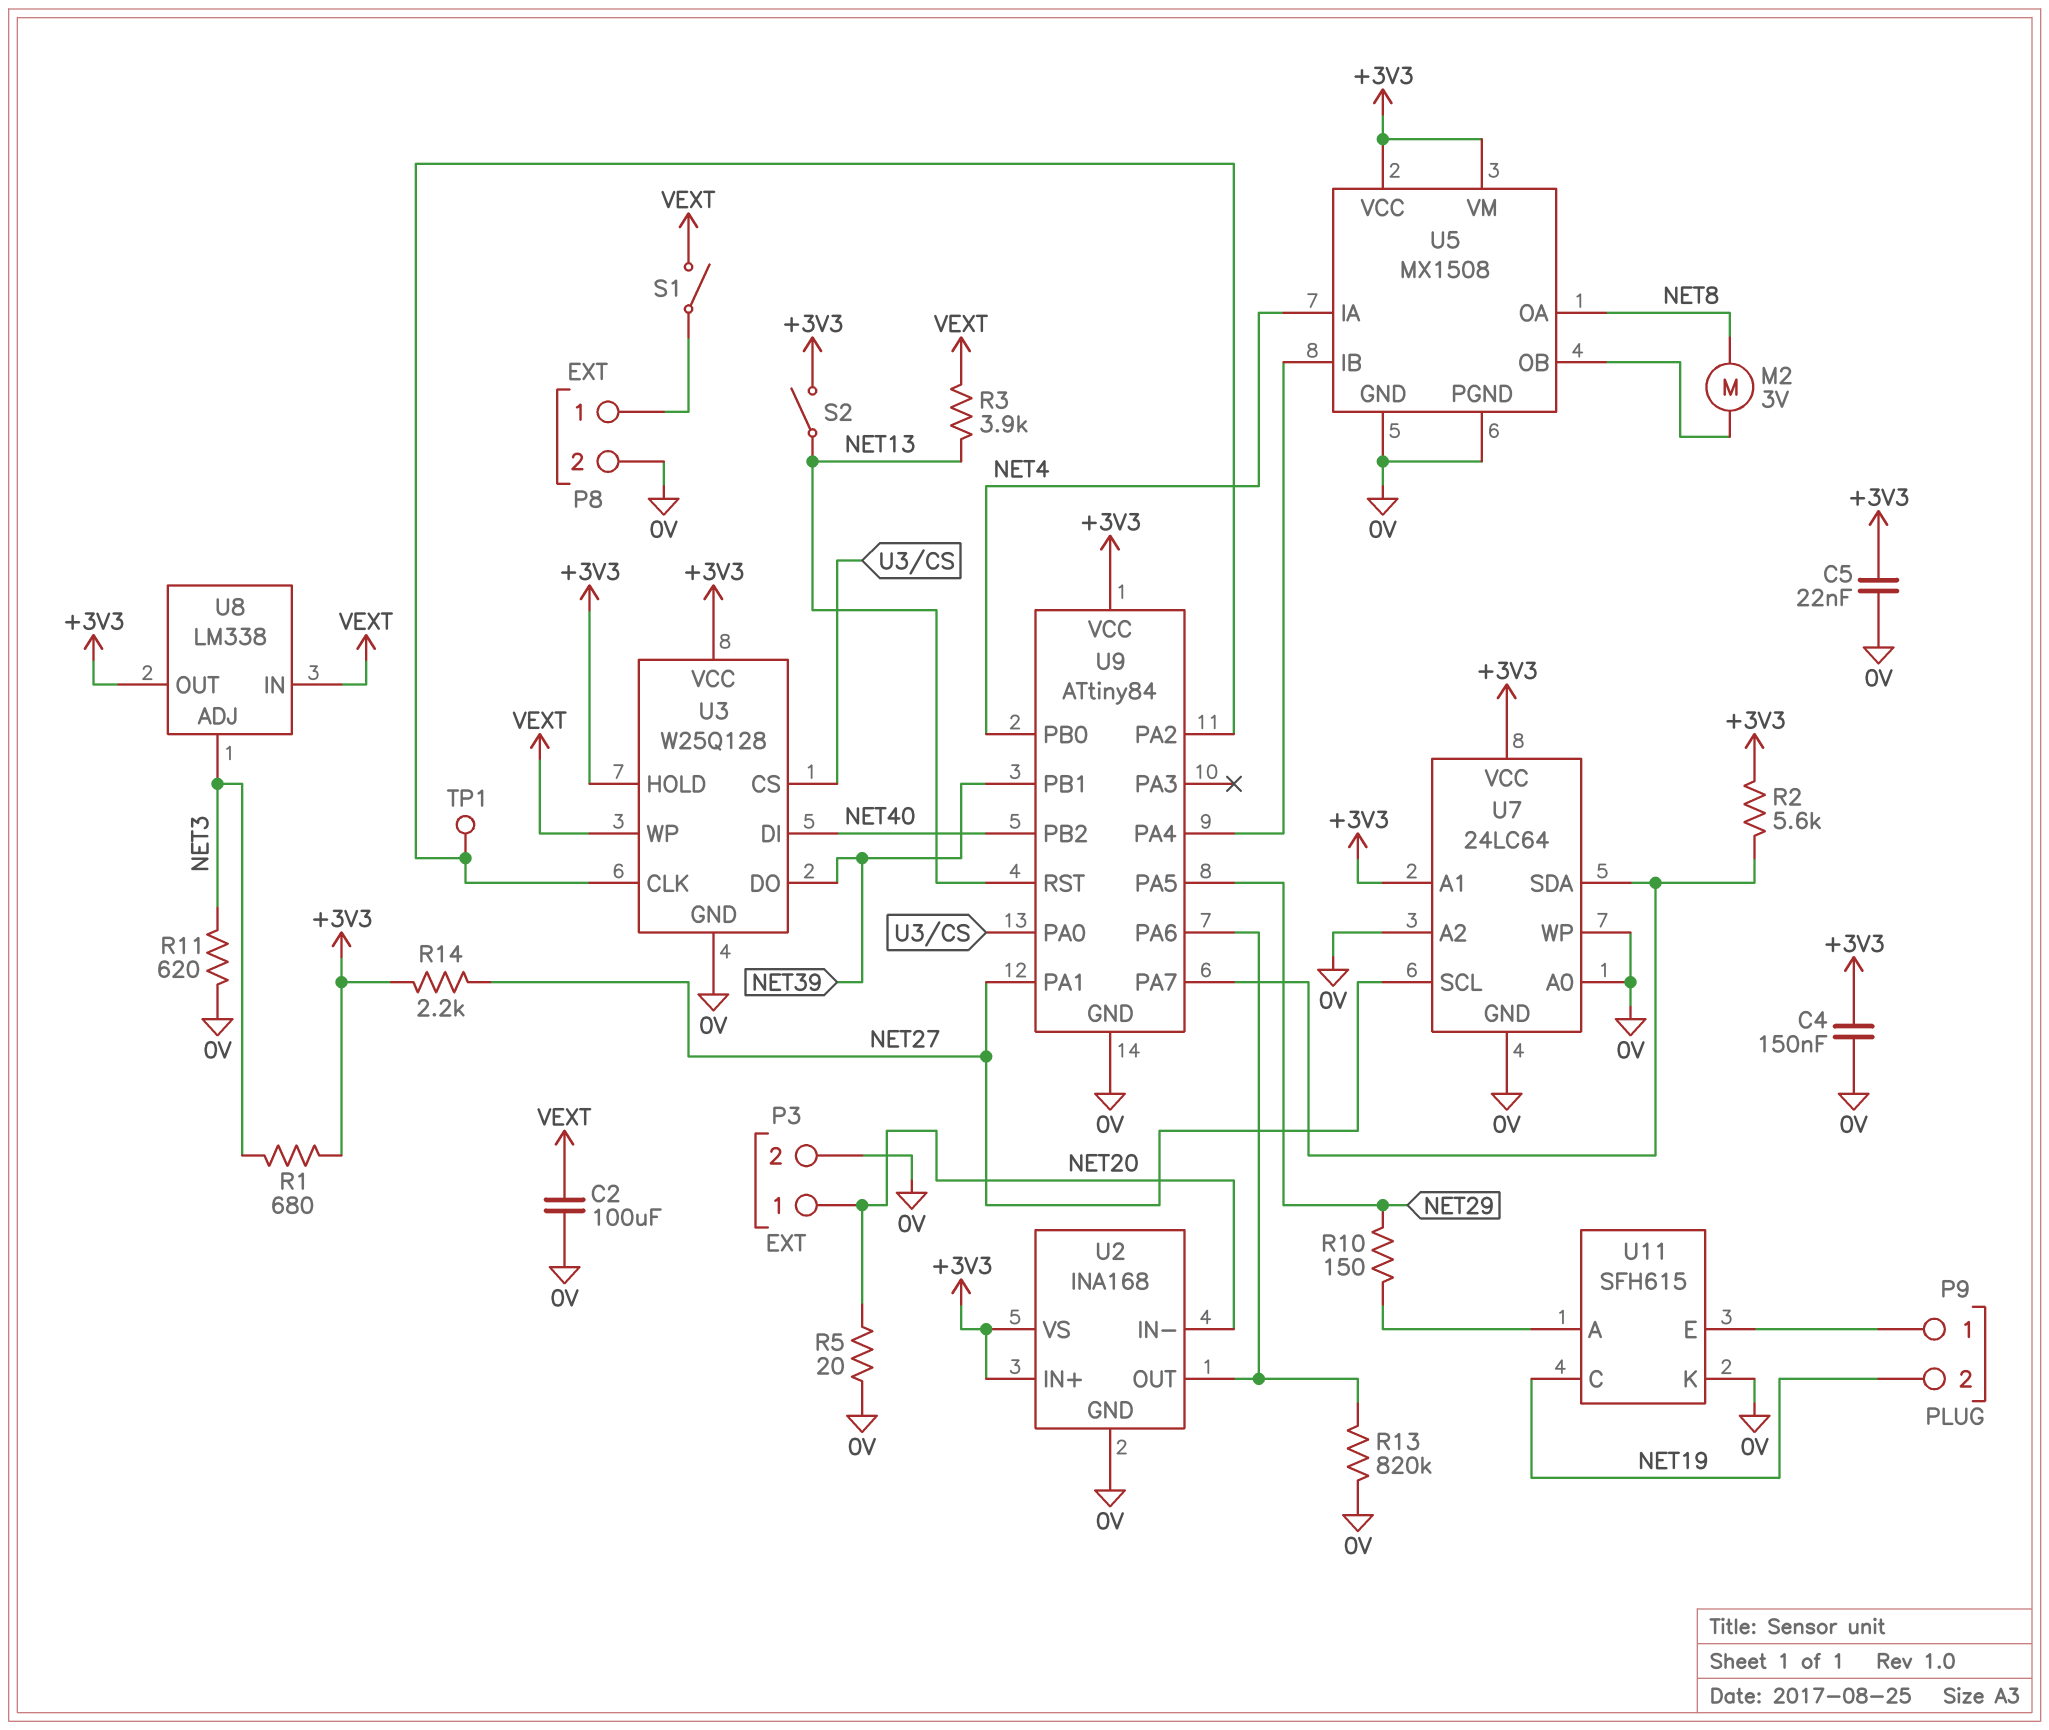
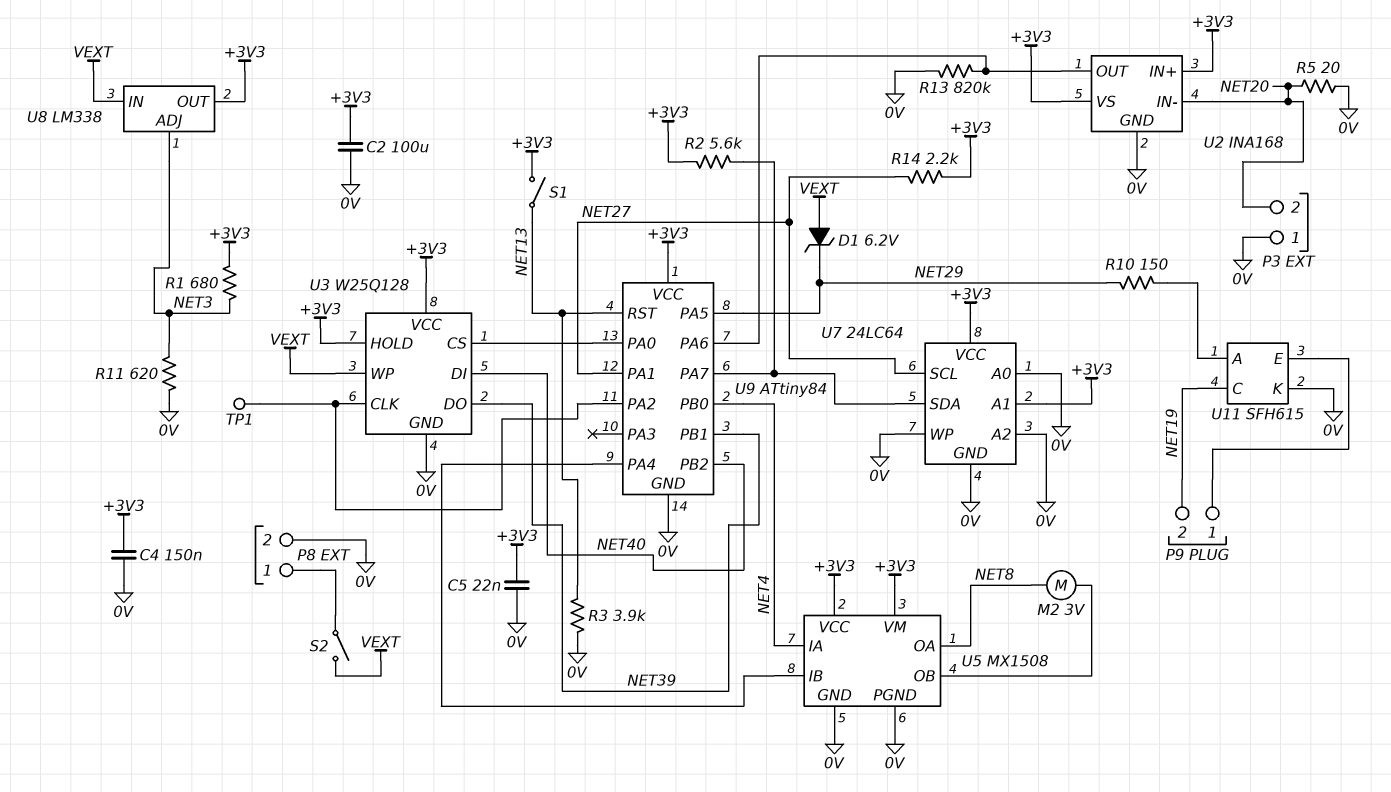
C2: 100uF (0V, VEXT) -> 100uF (+3V3, 0V)
D1: none -> zener 6.2V (A VEXT, K NET29)
P3 pin 1: NET20 -> 0V
P3 pin 2: 0V -> NET20
R3: 3.9k (NET13, VEXT) -> 3.9k (0V, NET13)
S1: switch (P8/1, VEXT) -> switch (+3V3, NET13)
S2: switch (+3V3, NET13) -> switch (P8/1, VEXT)

